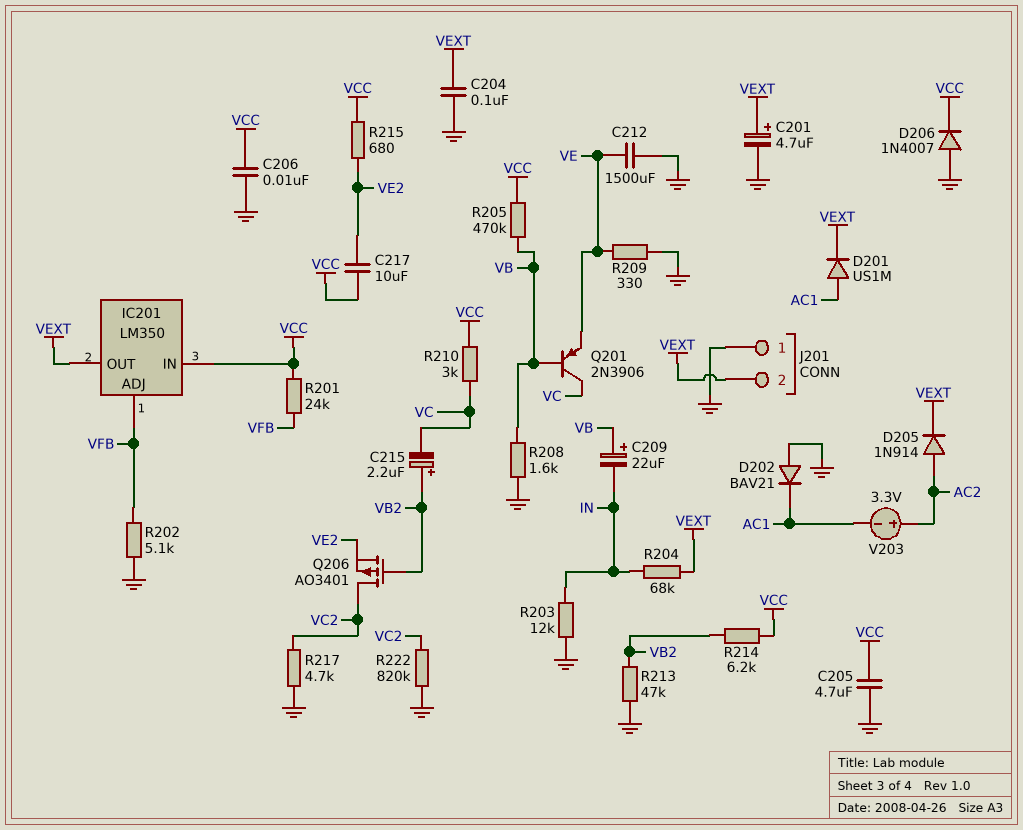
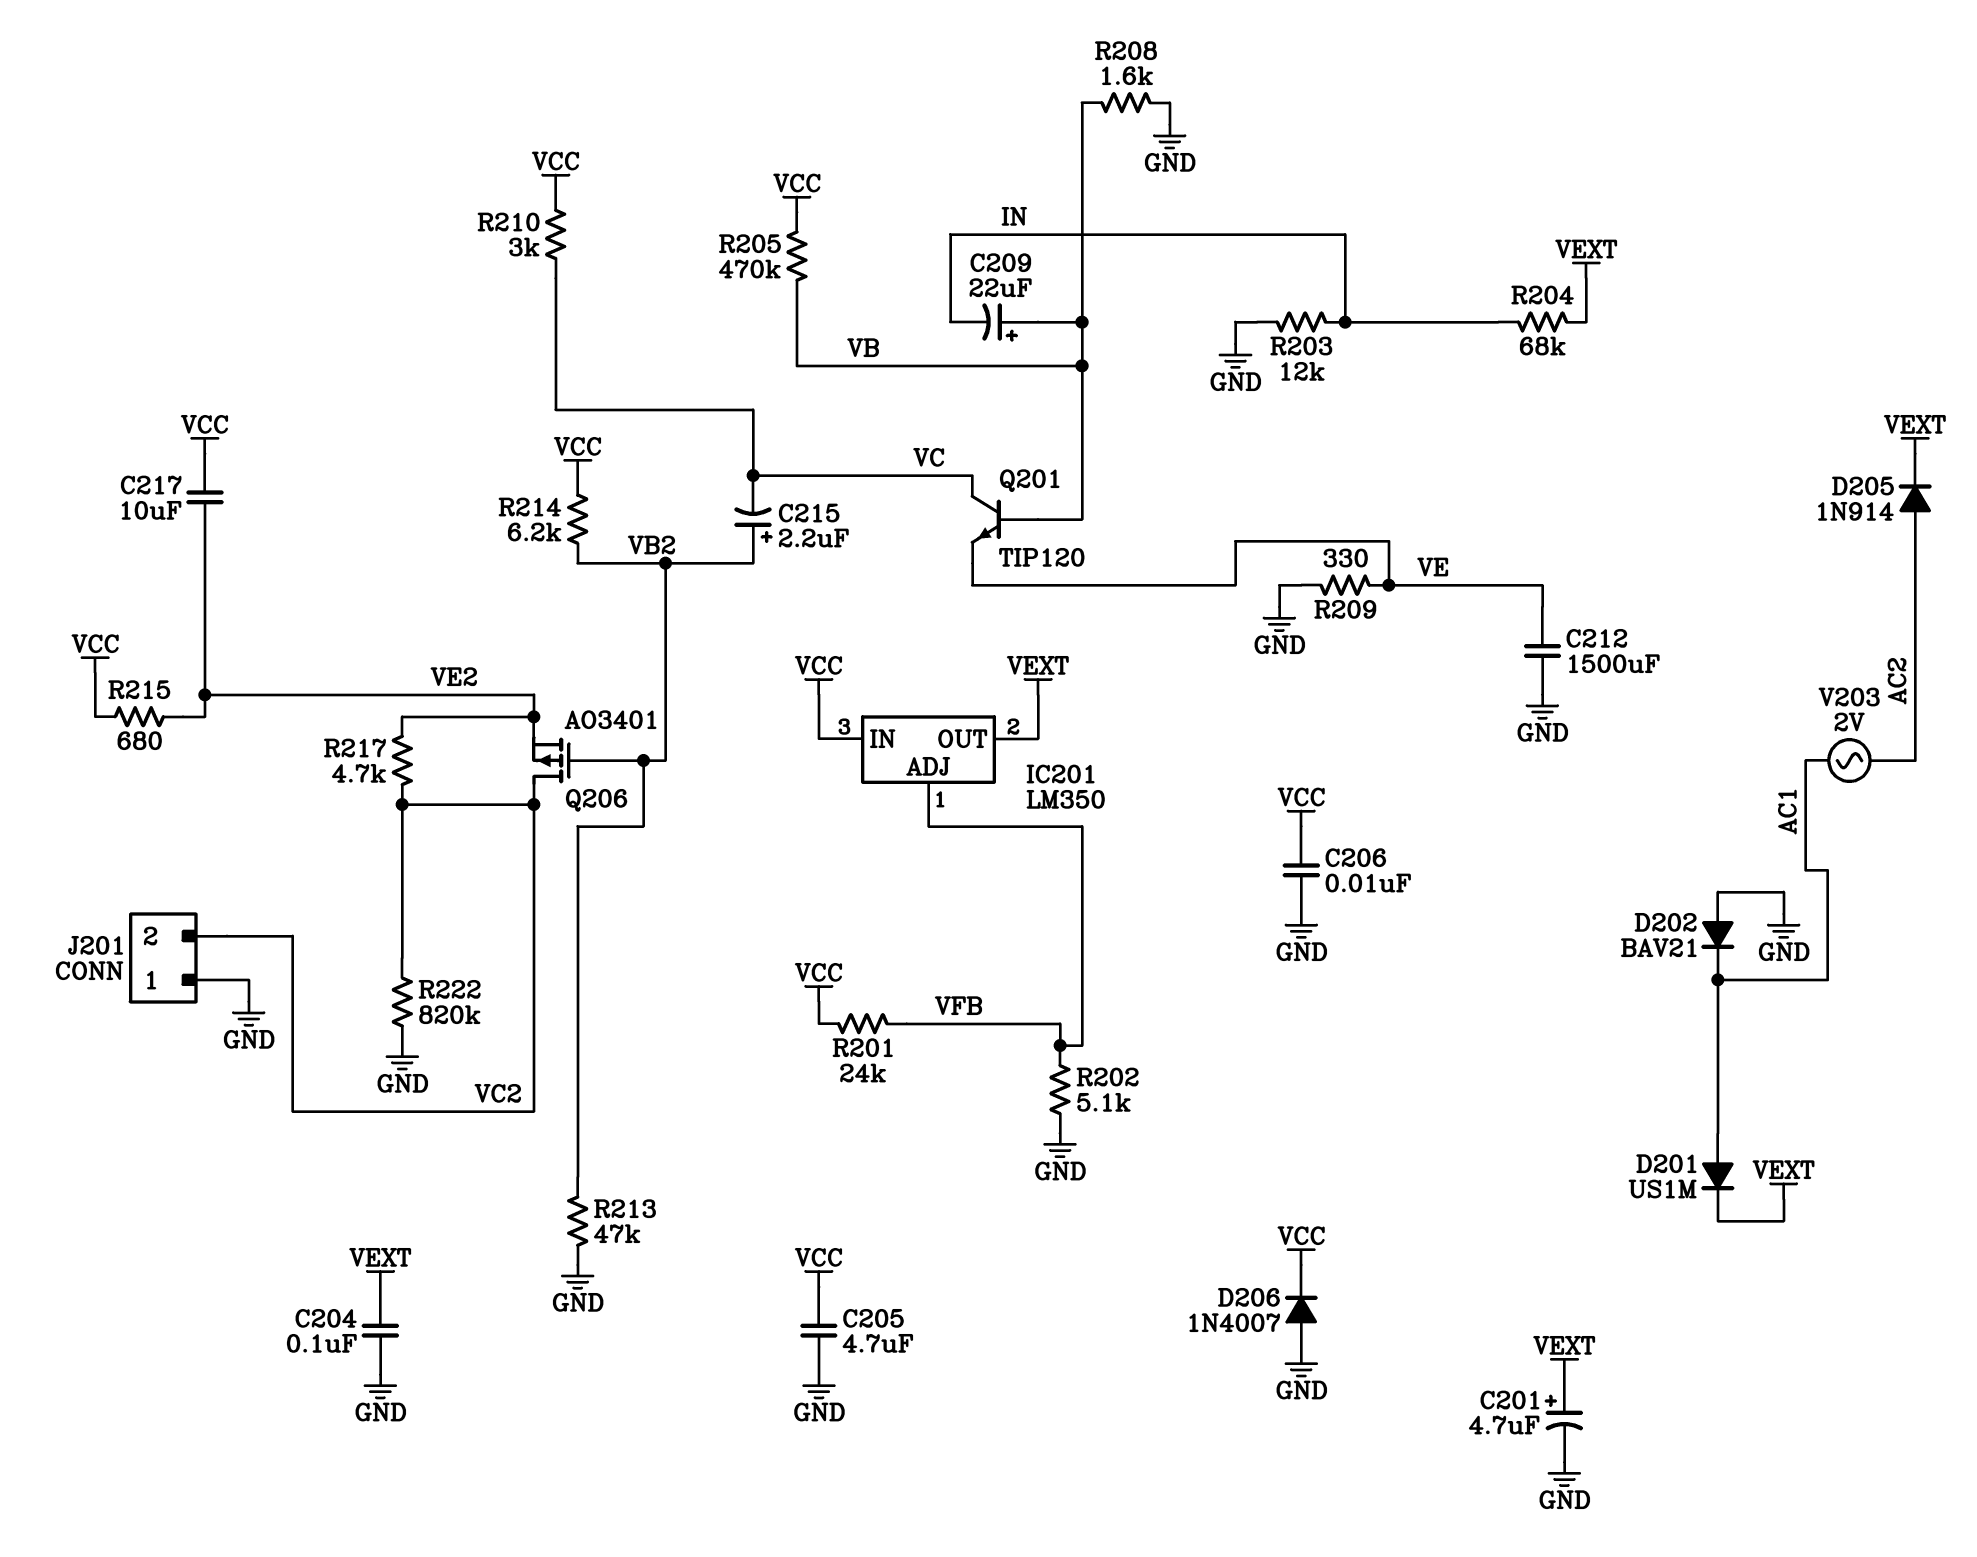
J201 pin 2: VEXT -> VC2
Q201: PNP 2N3906 (B VB, C VC, E VE) -> NPN TIP120 (B VB, C VC, E VE)
R217: 4.7k (GND, VC2) -> 4.7k (VC2, VE2)
V203: 3.3V (plus AC2, minus AC1) -> AC 2V (AC1, AC2)

